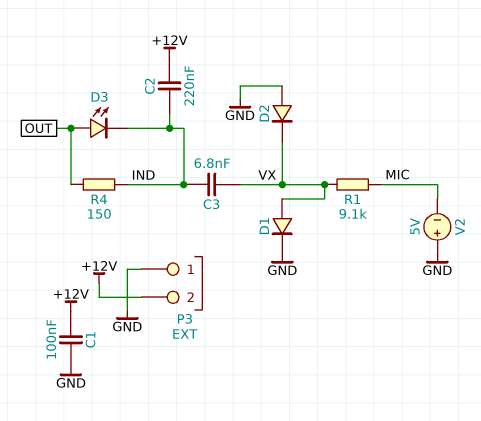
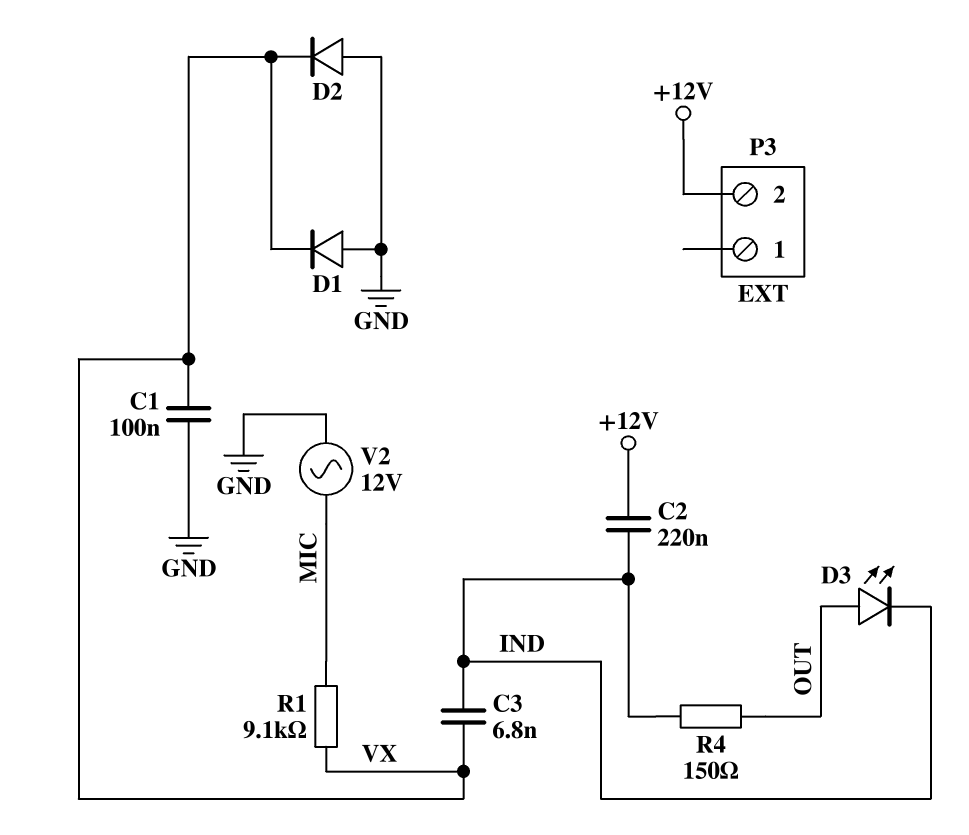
C1: 100nF (+12V, GND) -> 100nF (GND, VX)
D1: diode (A VX, K GND) -> diode (A GND, K VX)
P3 pin 1: GND -> none
V2: 5V (plus GND, minus MIC) -> AC 12V (GND, MIC)

